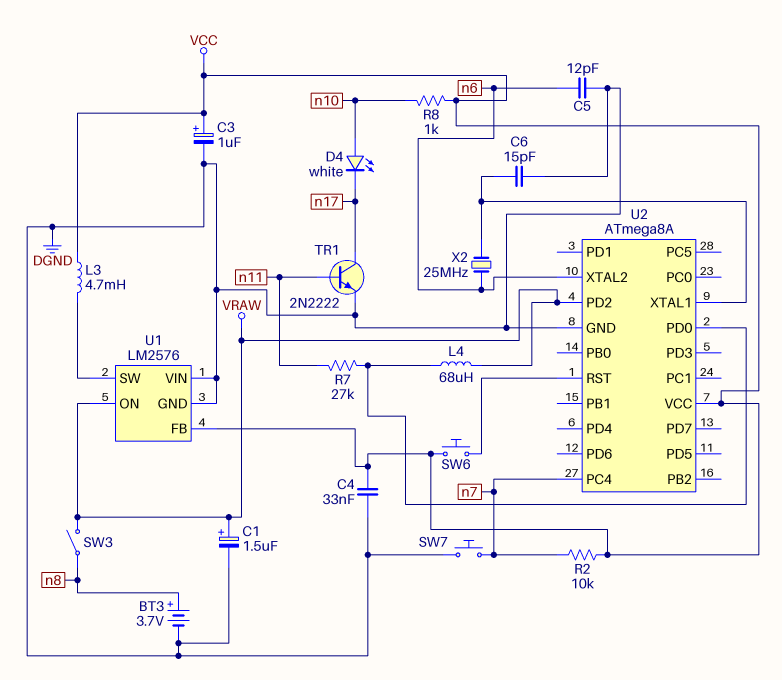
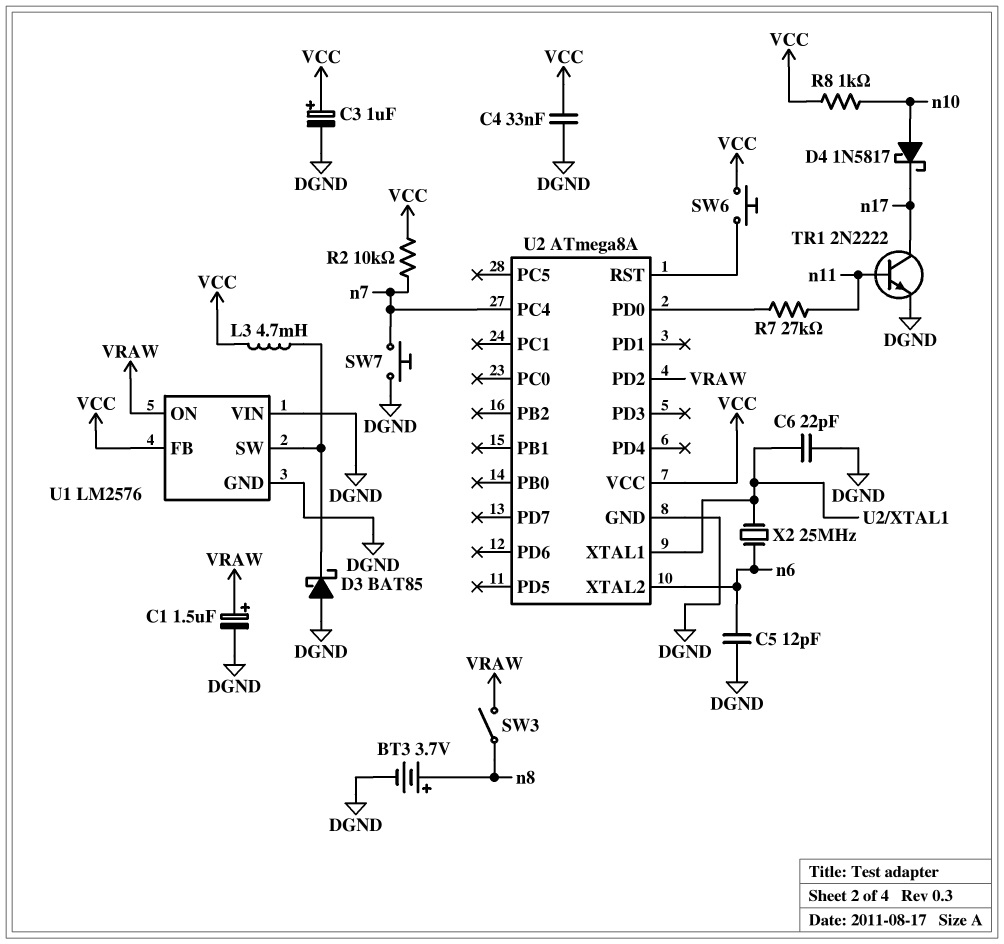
C6: 15pF (DGND, U2/XTAL1) -> 22pF (DGND, U2/XTAL1)
D3: none -> schottky BAT85 (A DGND, K U1/SW)
D4: LED white (A n10, K n17) -> schottky 1N5817 (A n10, K n17)
L4: 68uH (U2/PD0, VRAW) -> none

